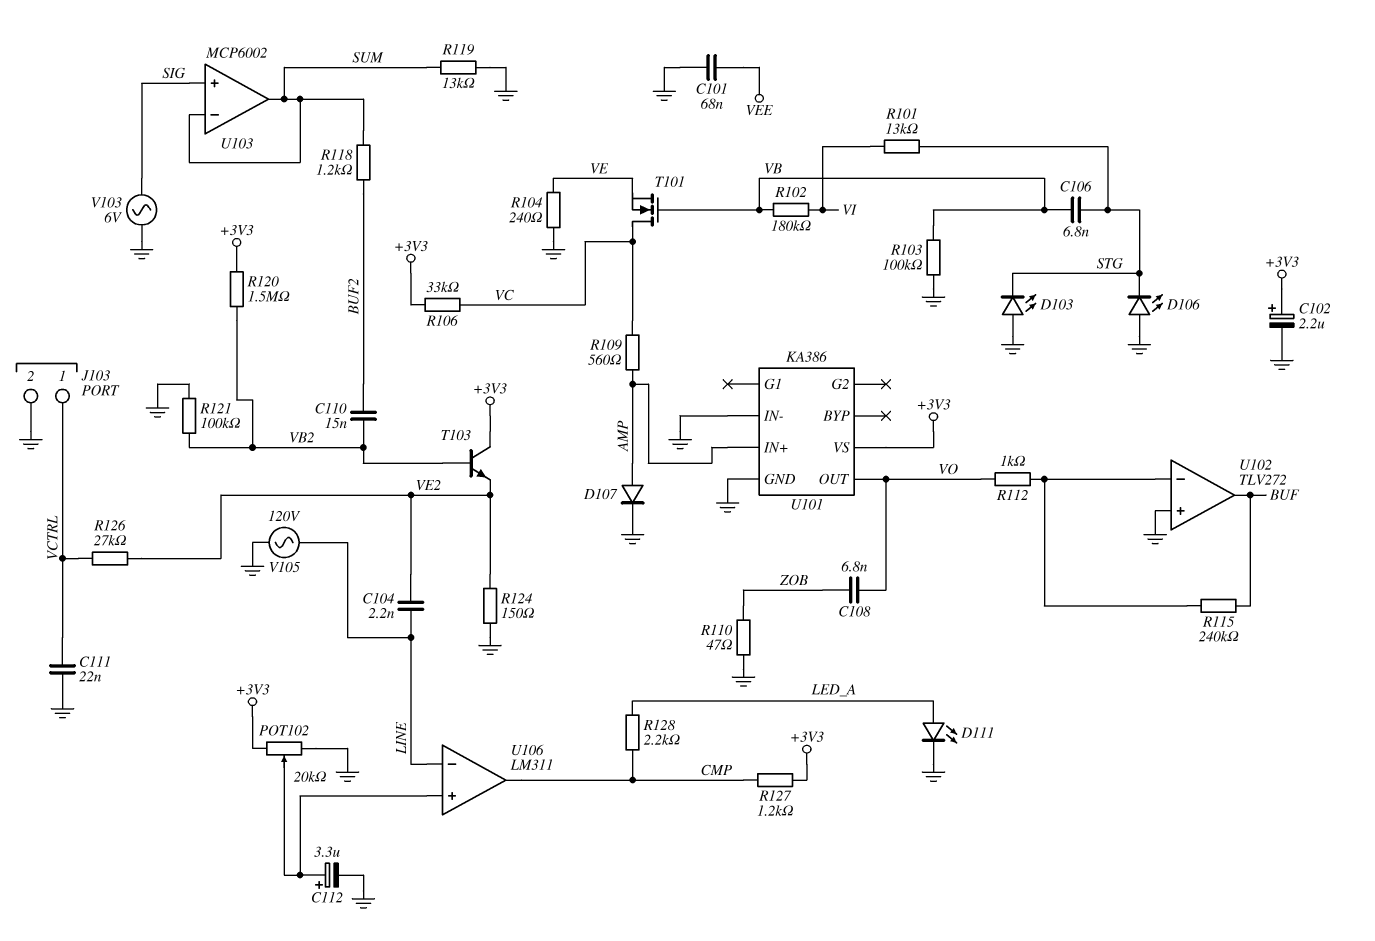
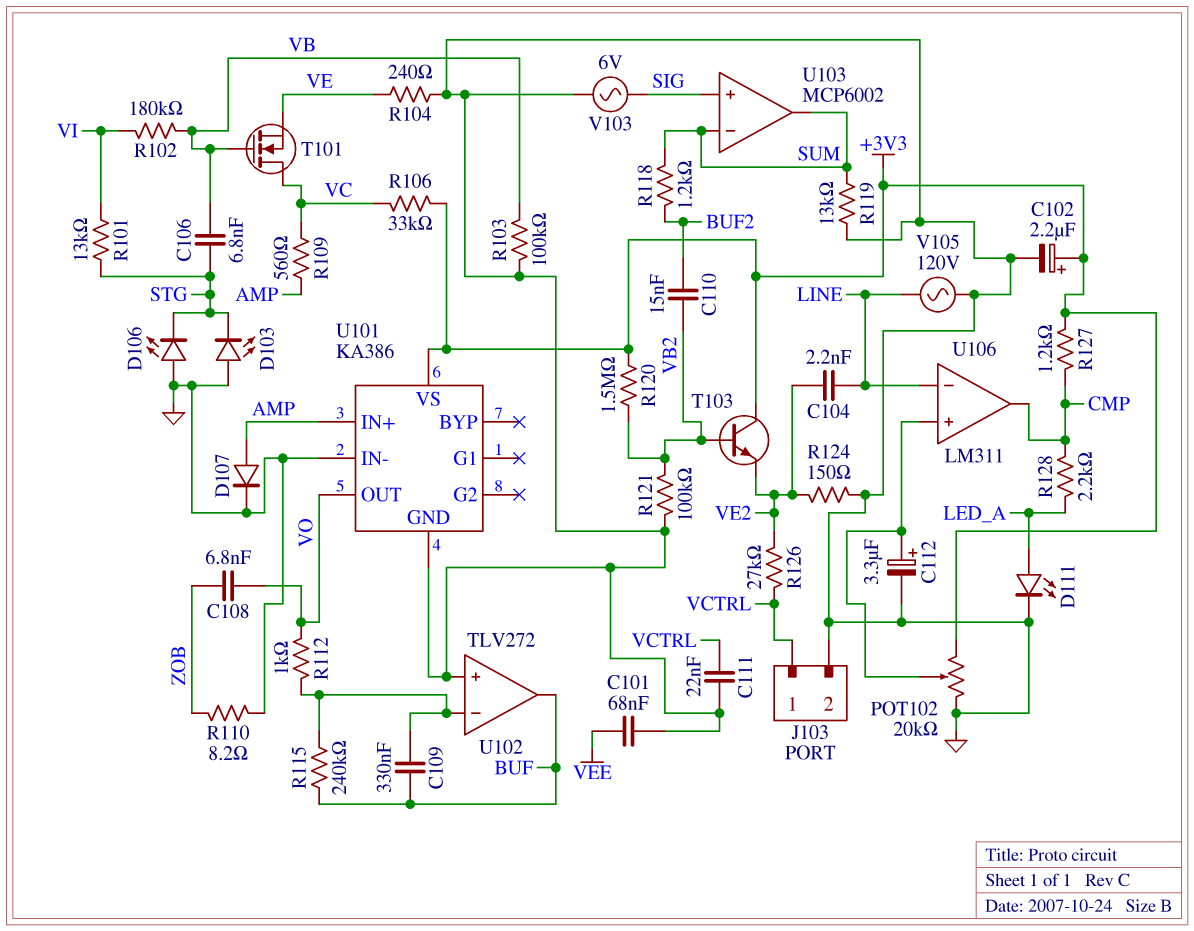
C109: none -> 330nF (BUF, U102/in-)
R110: 47 (GND, ZOB) -> 8.2 (GND, ZOB)

